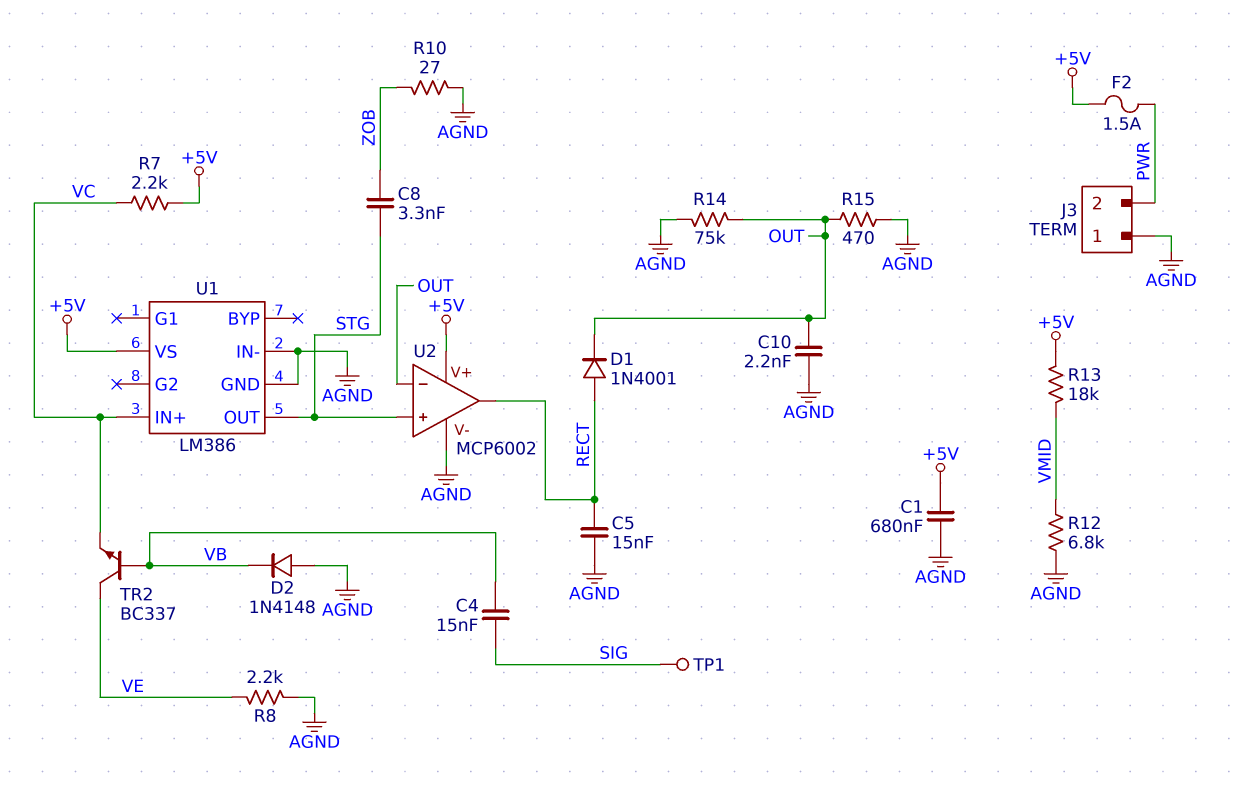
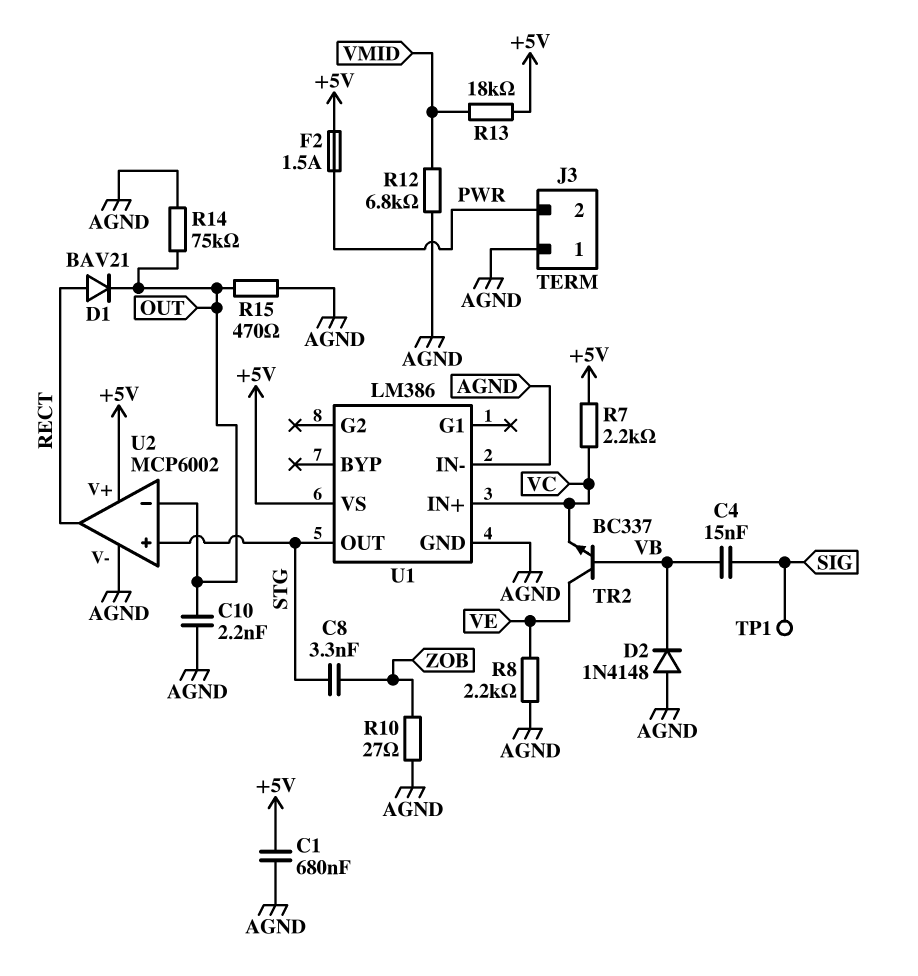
C5: 15nF (AGND, RECT) -> none
D1: diode 1N4001 (A RECT, K OUT) -> diode BAV21 (A RECT, K OUT)

